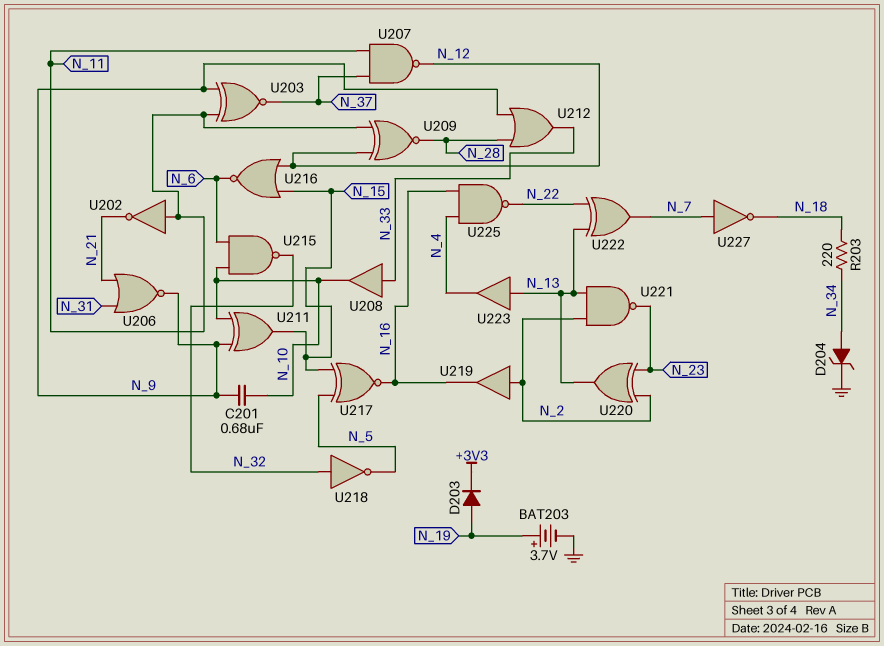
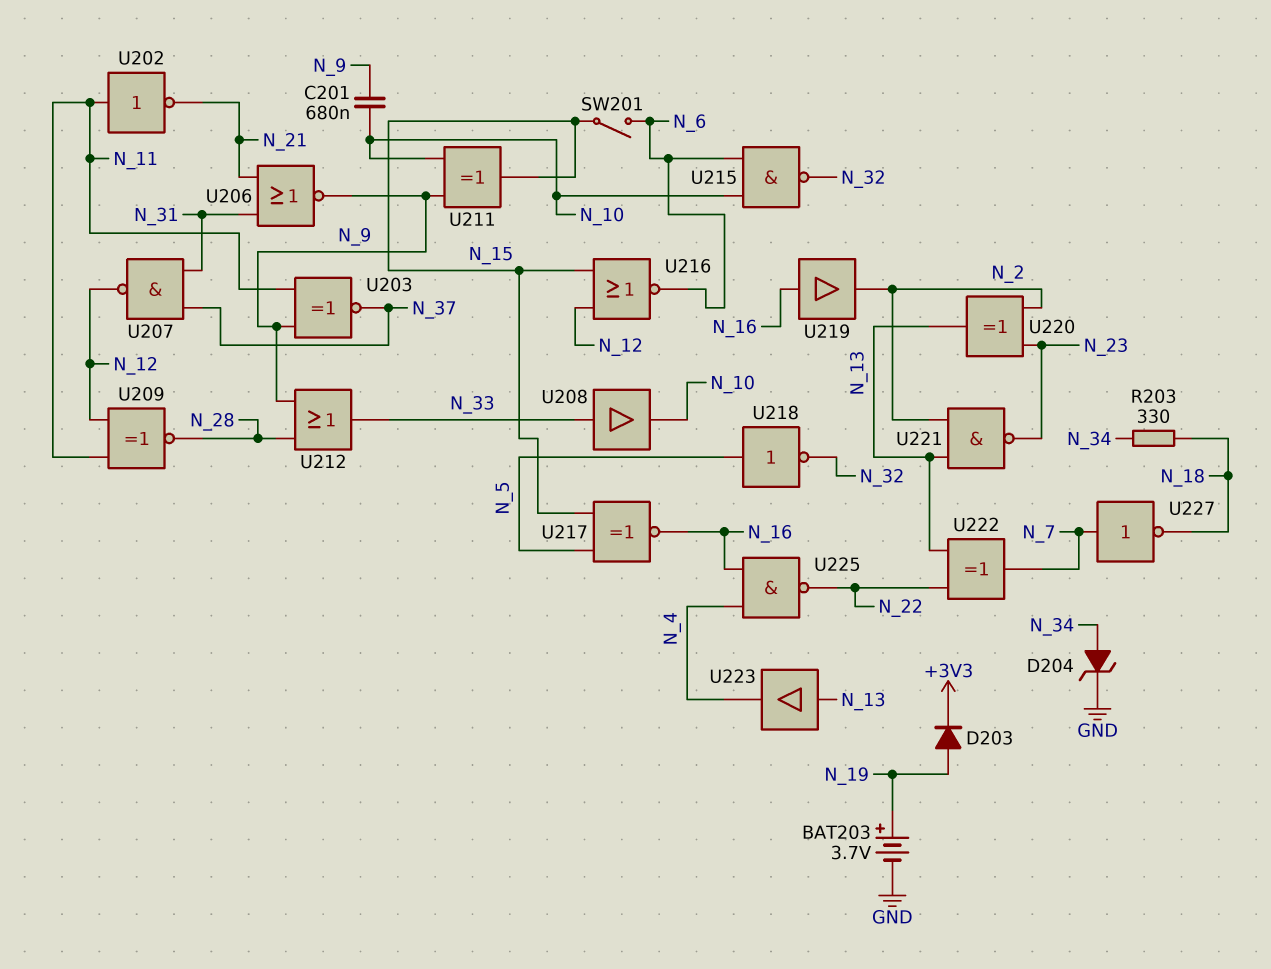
R203: 220 (N_18, N_34) -> 330 (N_18, N_34)
SW201: none -> switch (N_6, N_15)
U207: NAND (in N_11, in N_37, out N_12) -> NAND (in N_31, in N_37, out N_12)
U218: NOT (in N_32, out N_5) -> NOT (in N_5, out N_32)
U219: buffer (in N_2, out N_16) -> buffer (in N_16, out N_2)

